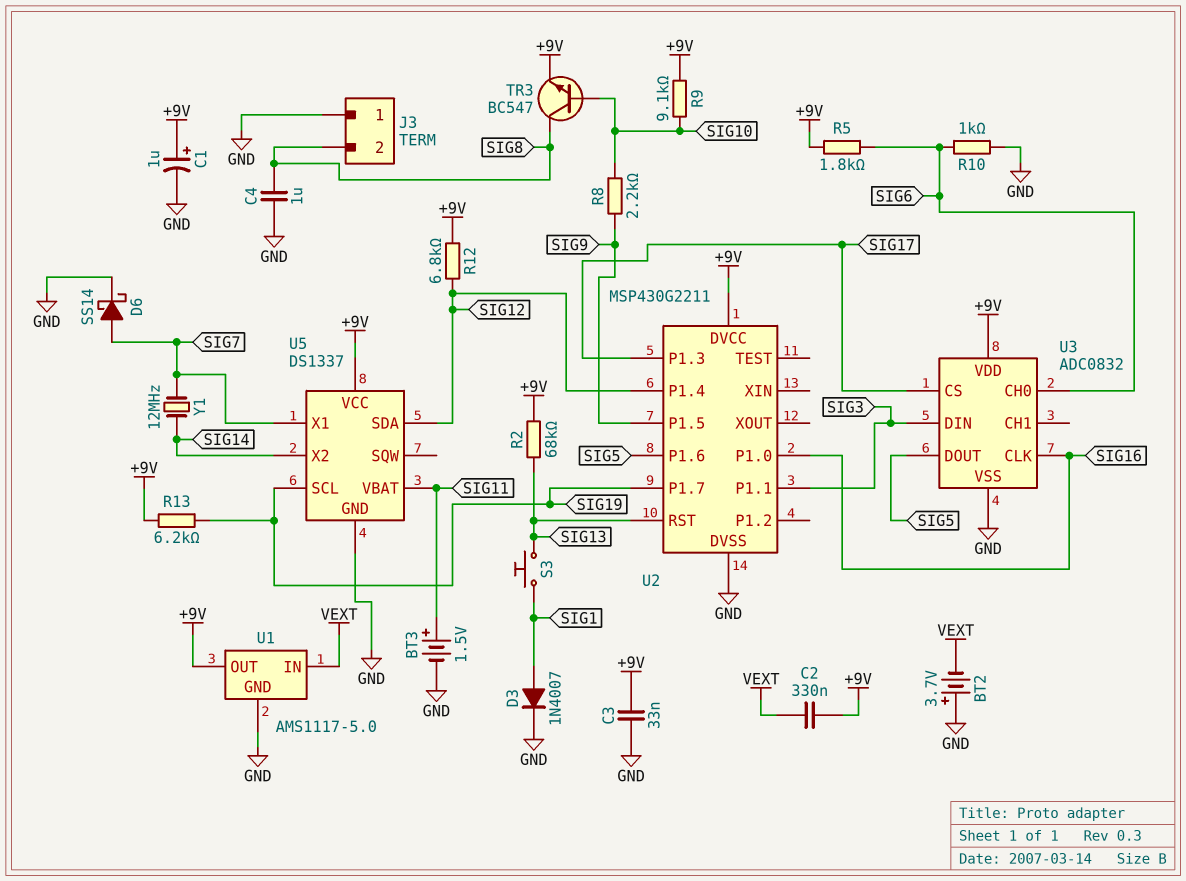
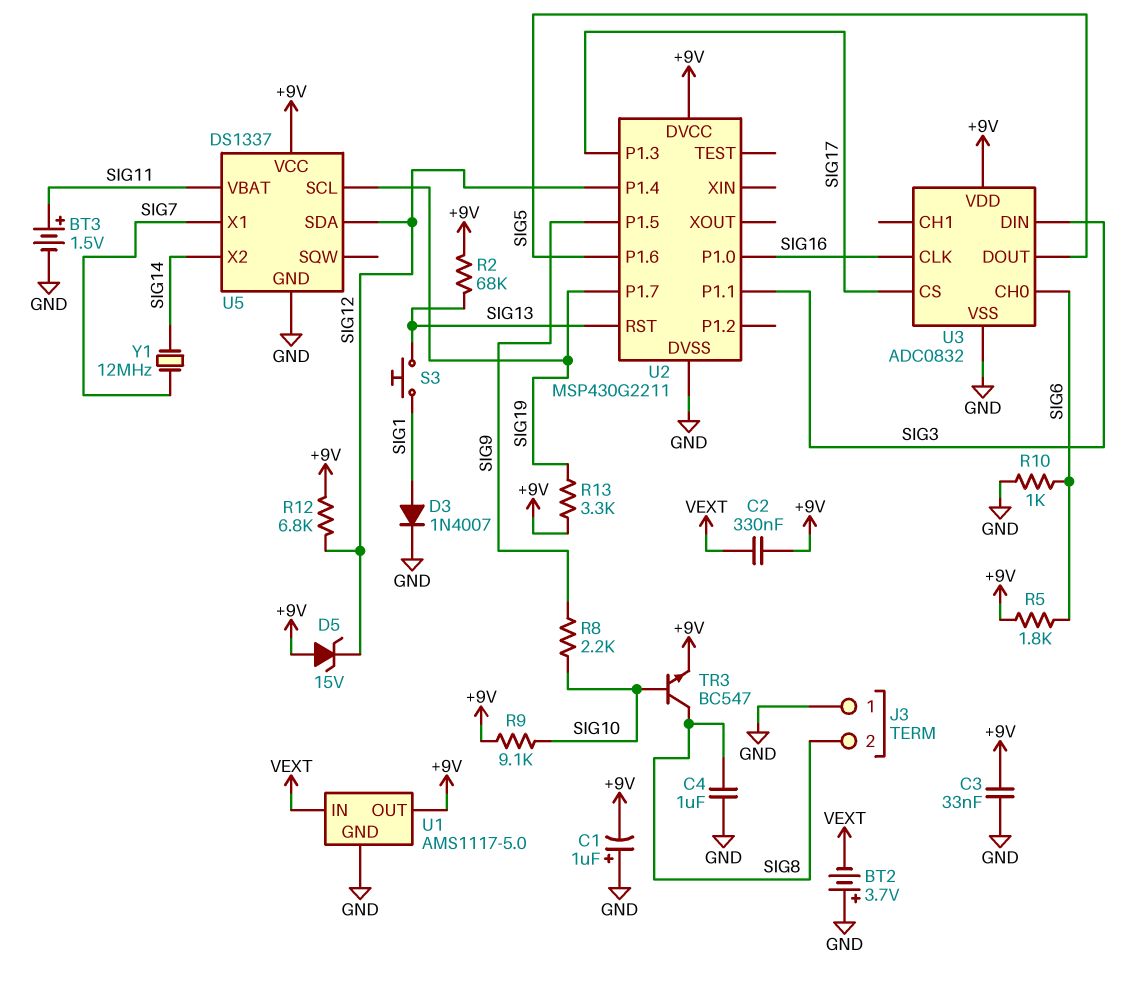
C1: 1uF (plus +9V, minus GND) -> 1uF (plus GND, minus +9V)
D5: none -> zener 15V (A +9V, K SIG12)
D6: schottky SS14 (A SIG7, K GND) -> none
R13: 6.2k (+9V, SIG19) -> 3.3k (+9V, SIG19)

